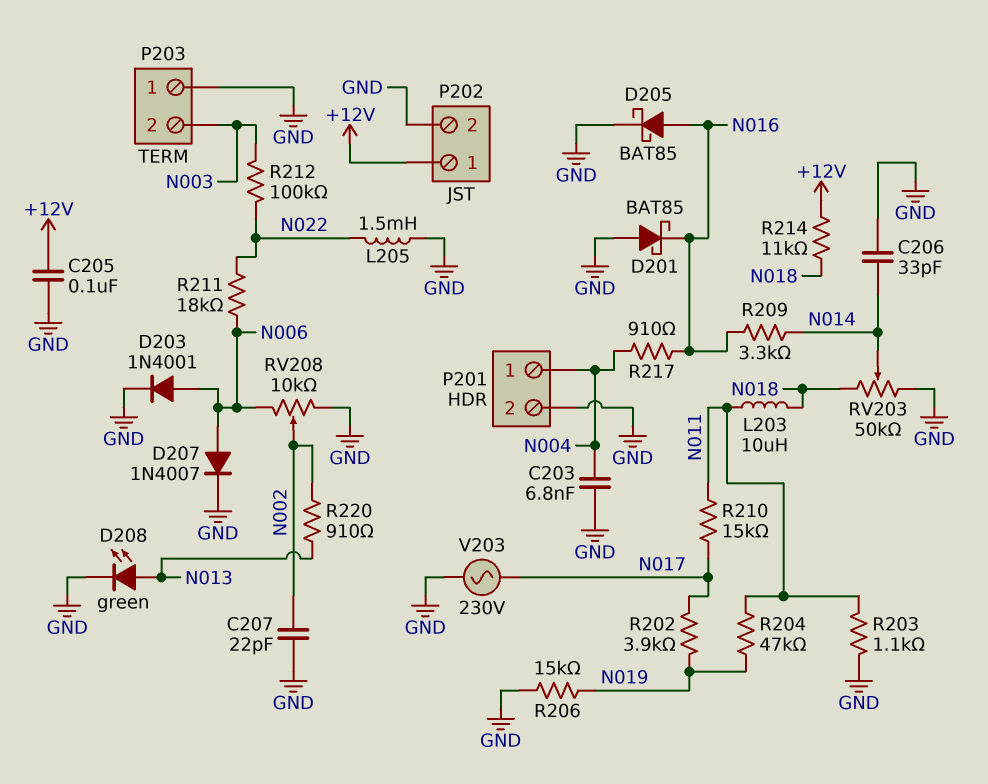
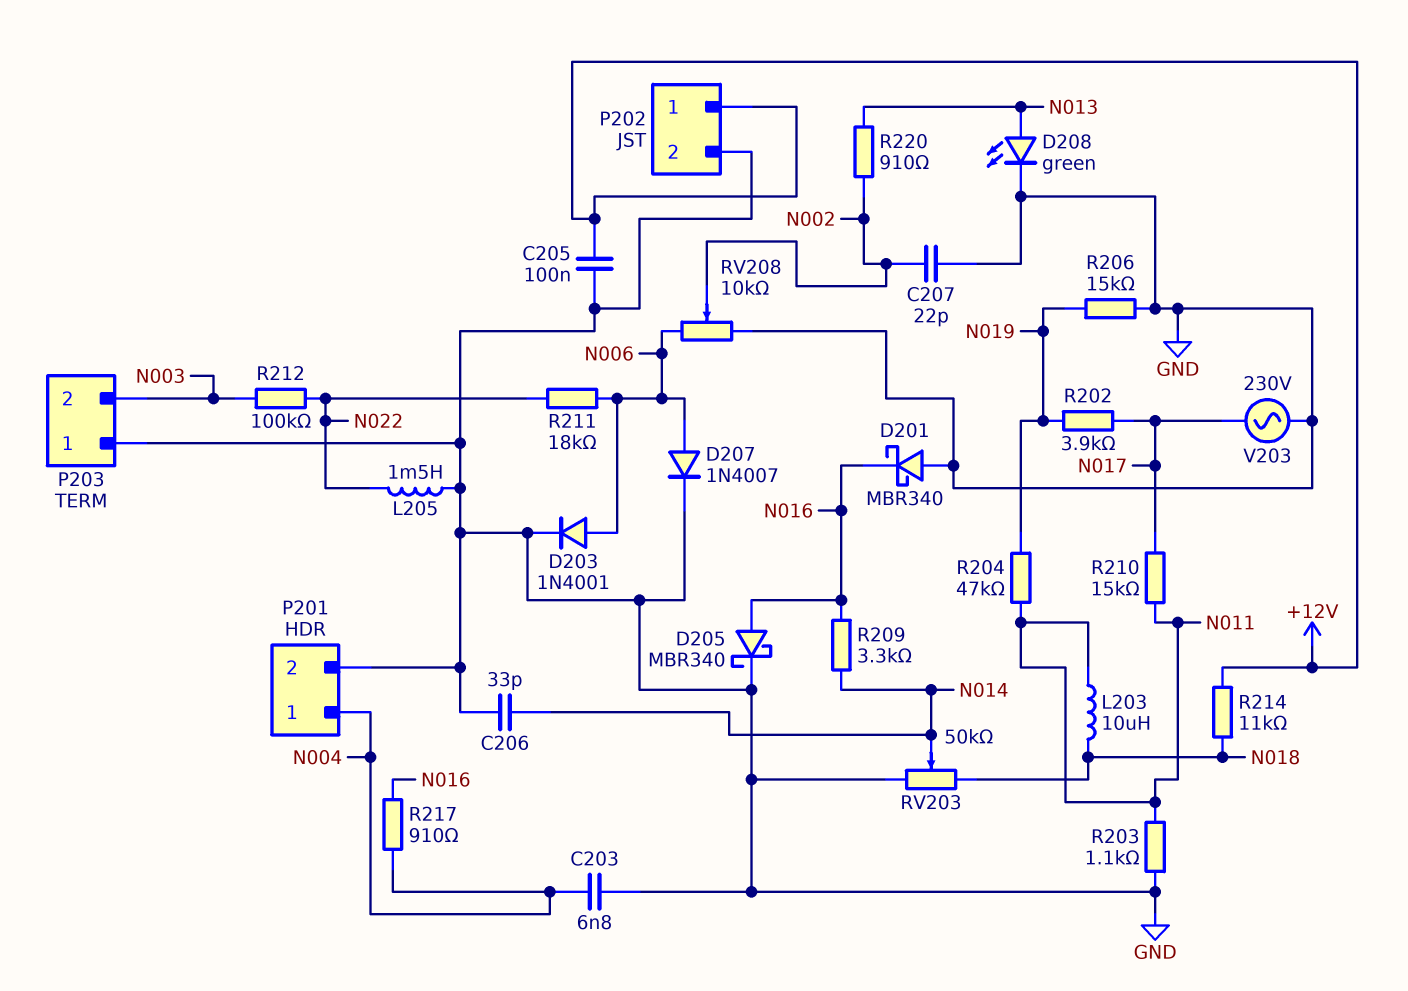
D201: schottky BAT85 (A GND, K N016) -> schottky MBR340 (A GND, K N016)
D205: schottky BAT85 (A N016, K GND) -> schottky MBR340 (A N016, K GND)

